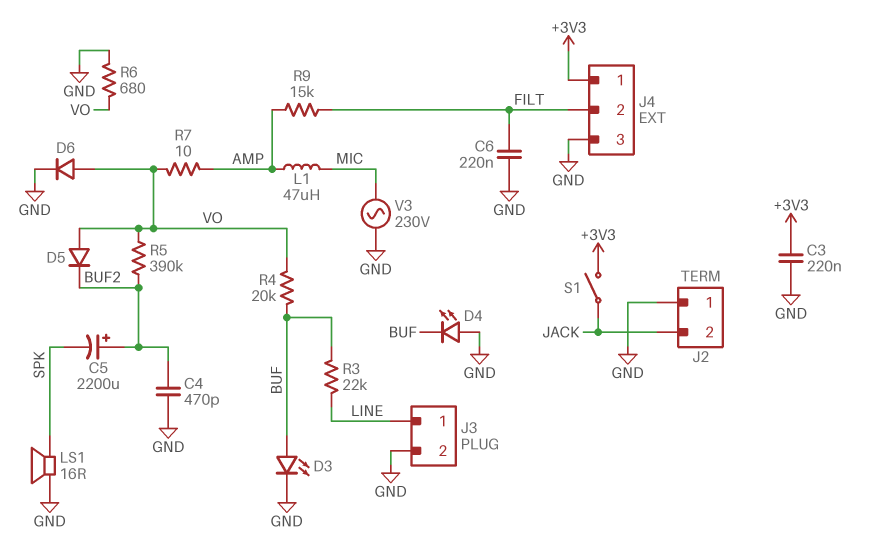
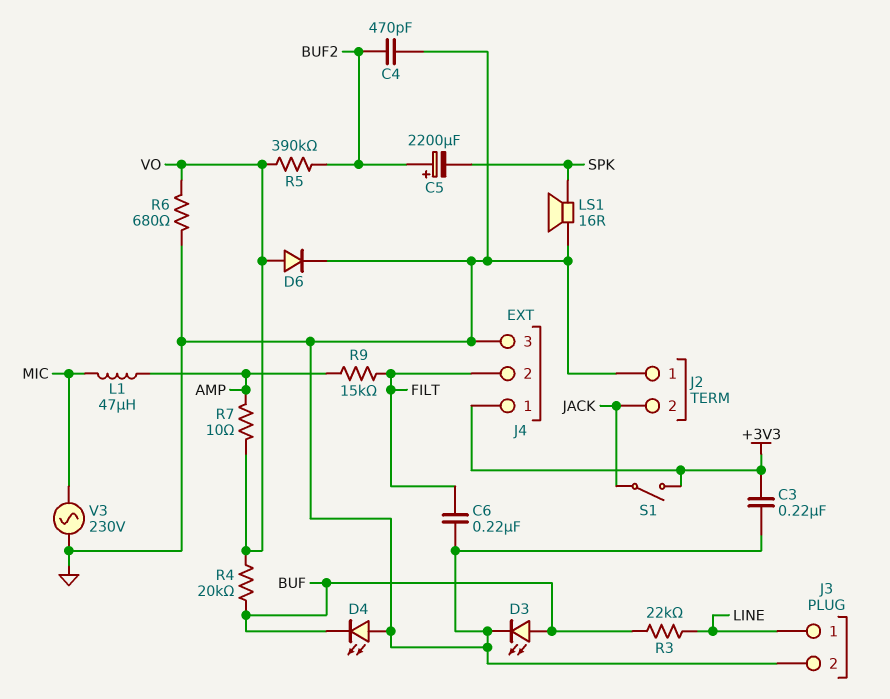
D5: diode (A VO, K BUF2) -> none

